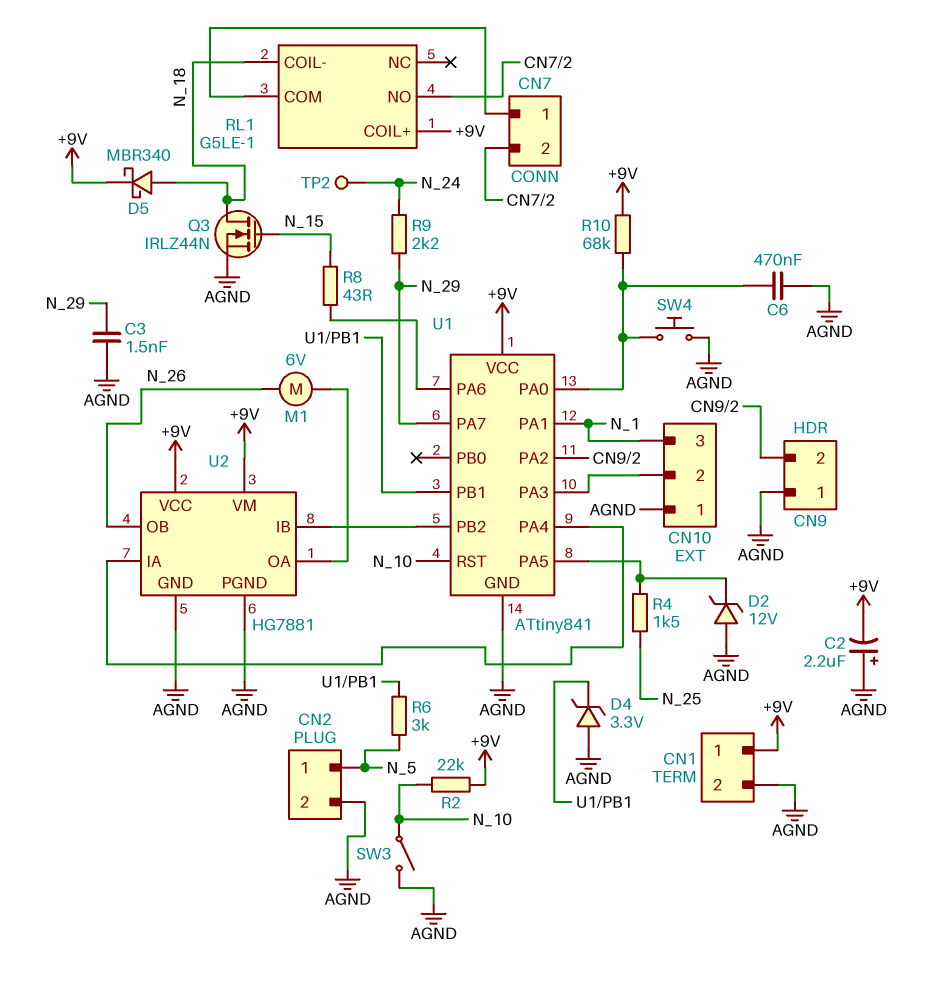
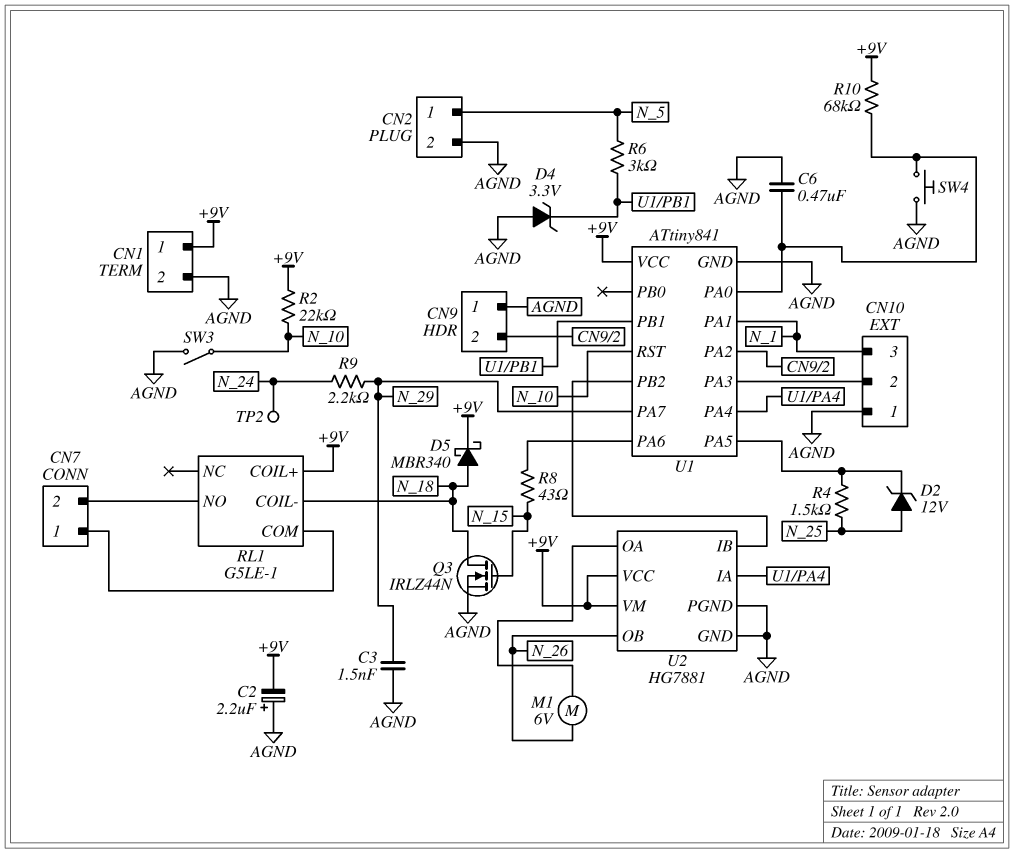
D2: zener 12V (A AGND, K U1/PA5) -> zener 12V (A N_25, K U1/PA5)

